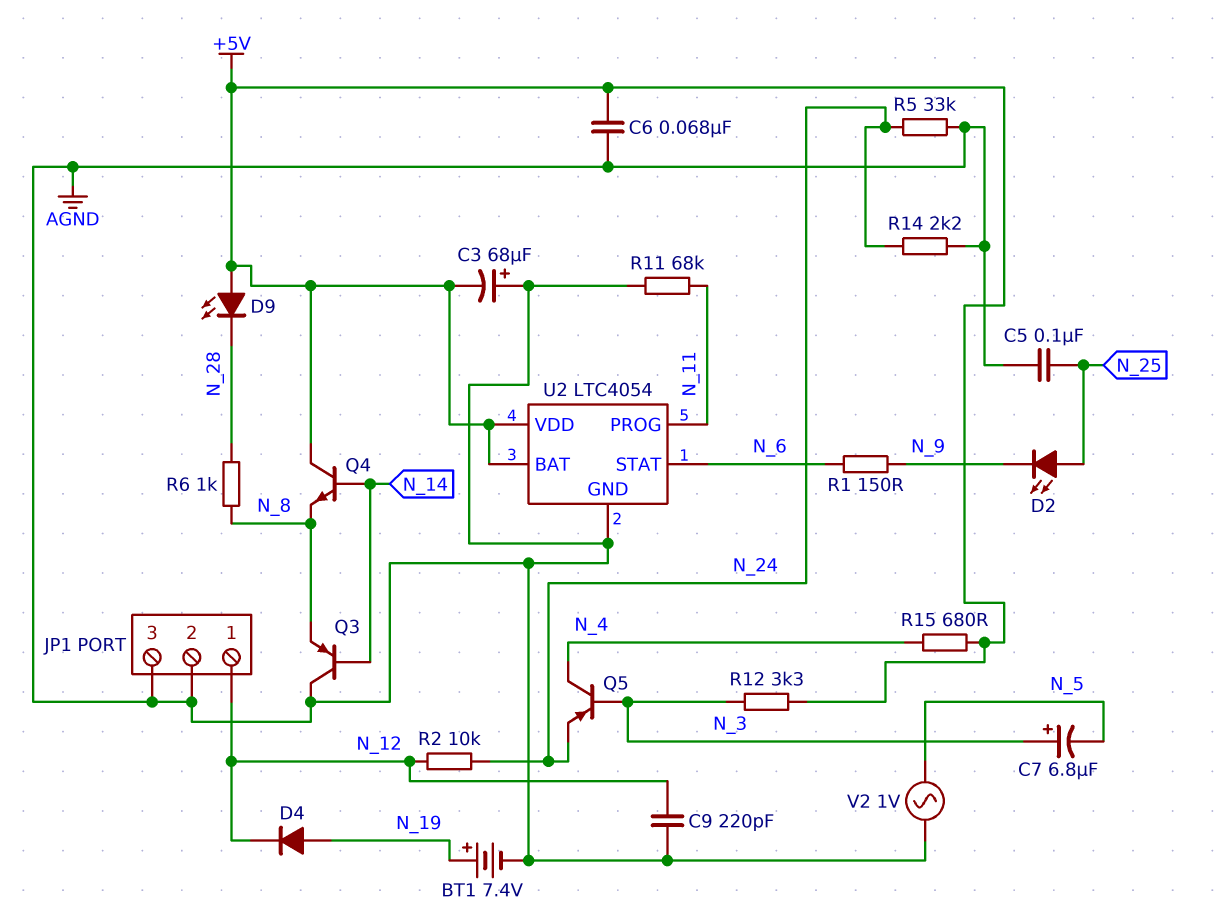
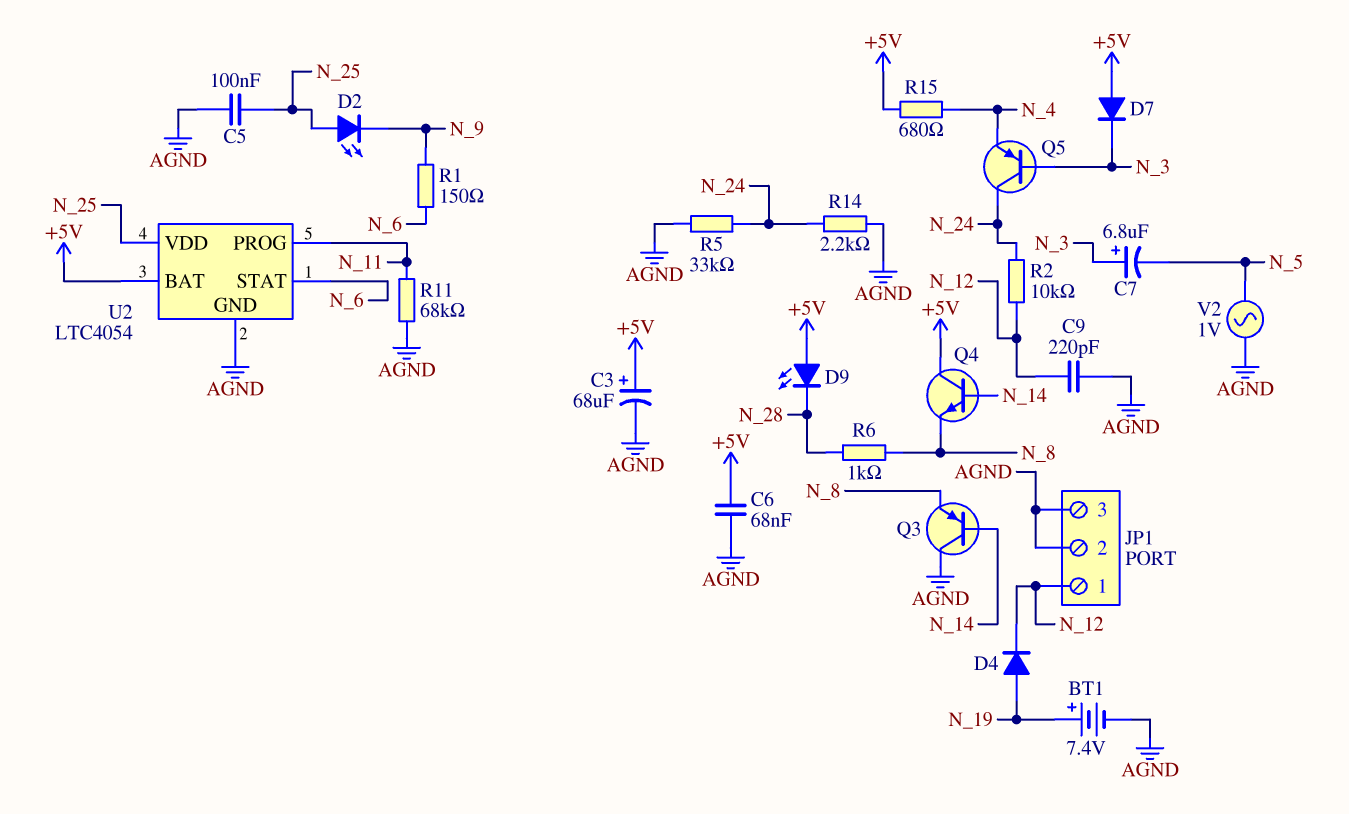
C3: 68uF (plus AGND, minus +5V) -> 68uF (plus +5V, minus AGND)
D7: none -> diode (A +5V, K N_3)
Q5: PNP (B N_3, C N_4, E N_24) -> PNP (B N_3, C N_24, E N_4)
R12: 3.3k (+5V, N_3) -> none
U2 pin VDD: +5V -> N_25

